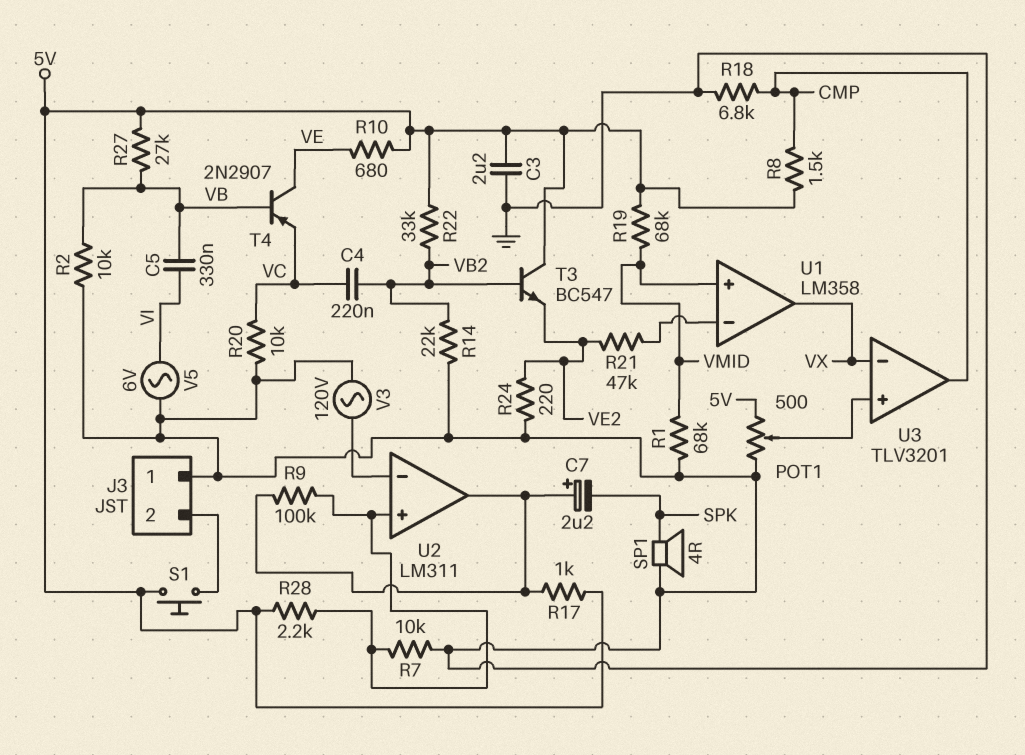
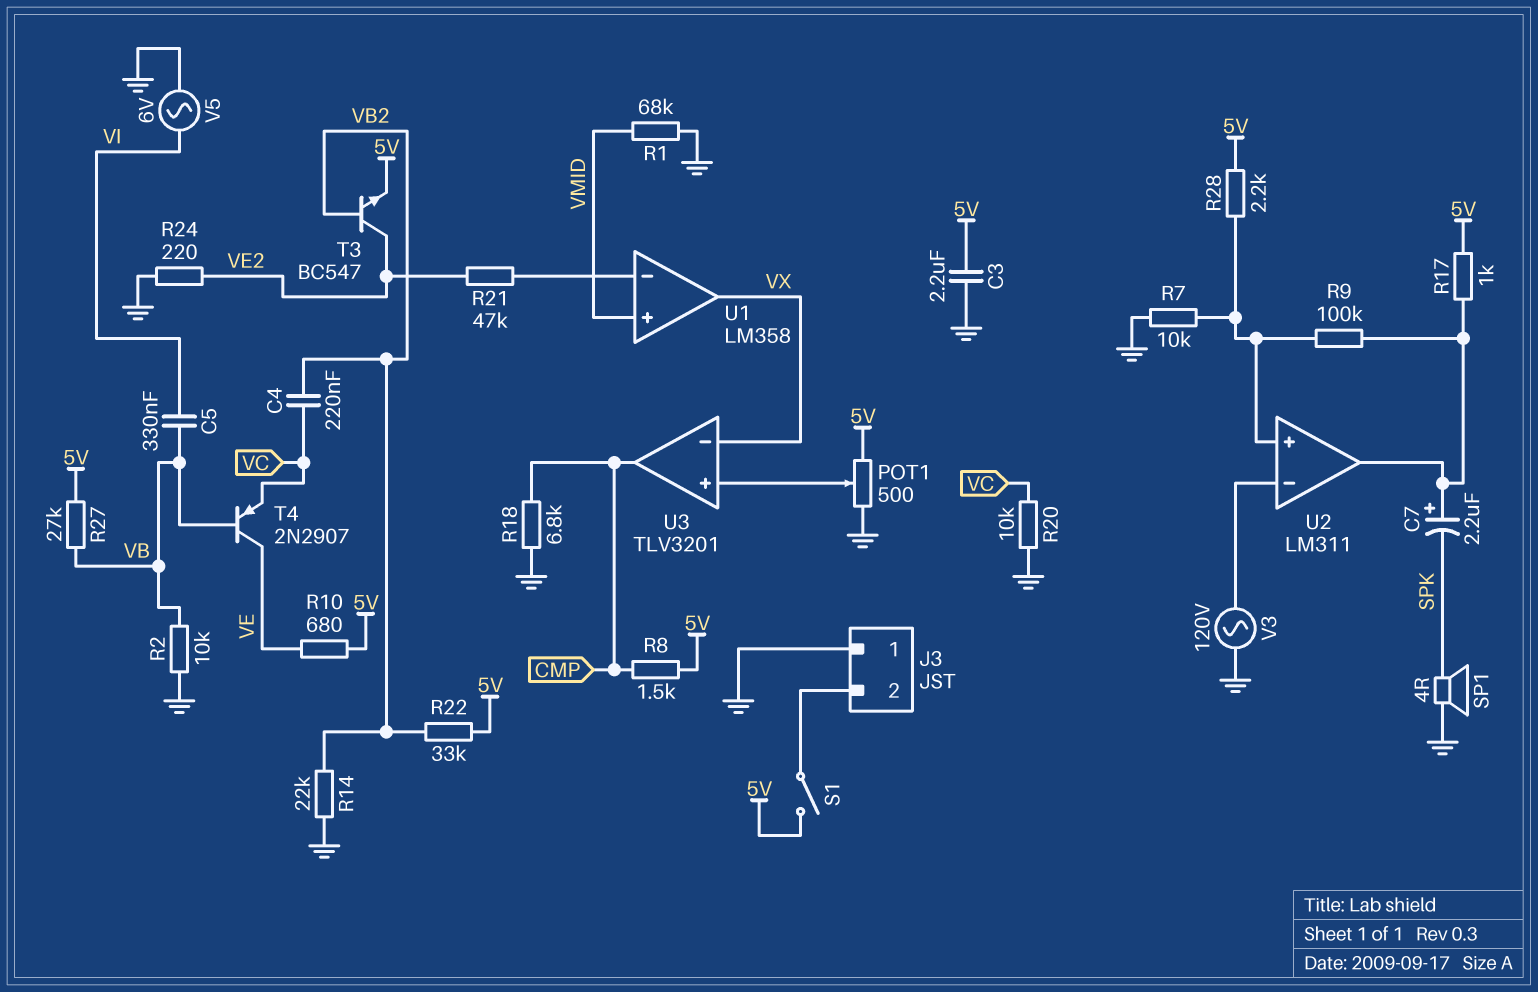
R19: 68k (5V, VMID) -> none
S1: button (5V, J3/2) -> switch (5V, J3/2)
T3: NPN BC547 (B VB2, C 5V, E VE2) -> NPN BC547 (B VB2, C VE2, E 5V)

